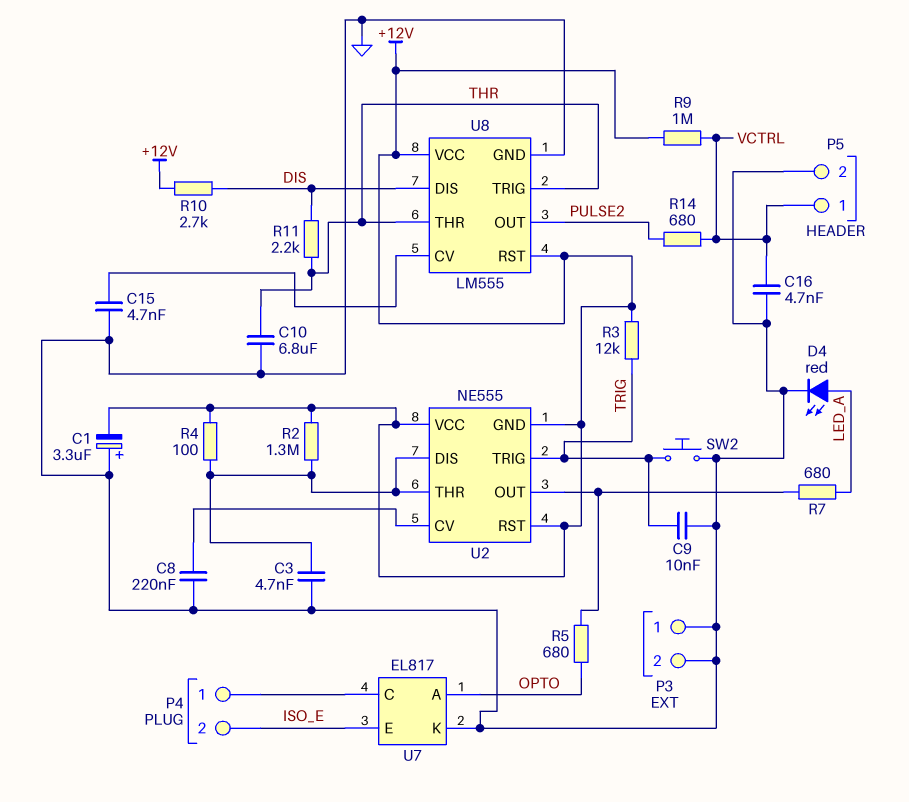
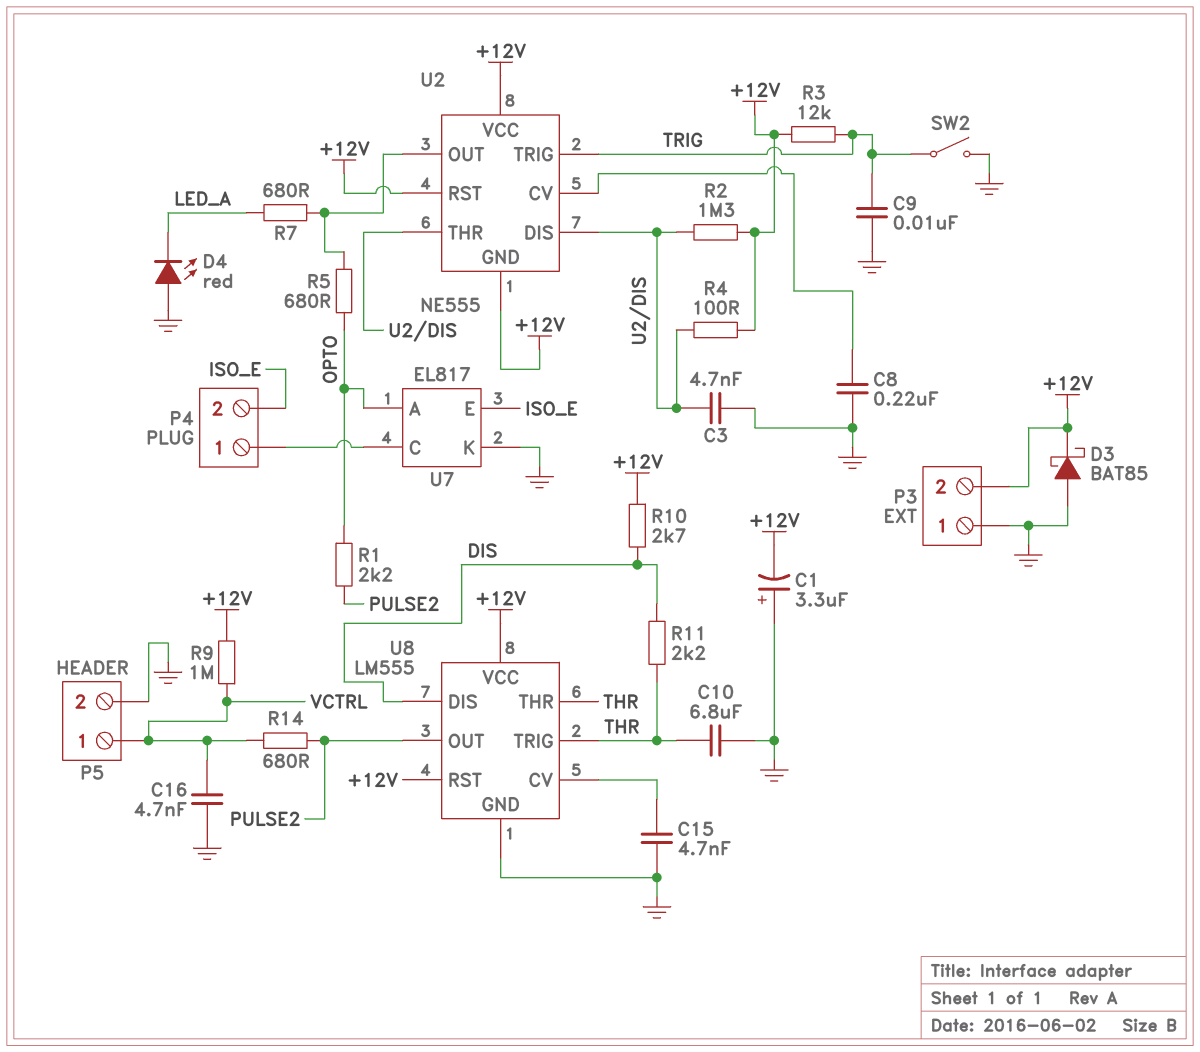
D3: none -> schottky BAT85 (A GND, K +12V)
D4: LED red (A LED_A, K GND) -> LED red (A GND, K LED_A)
P3 pin 2: GND -> +12V
R1: none -> 2.2k (OPTO, PULSE2)
SW2: button (GND, TRIG) -> switch (GND, TRIG)

